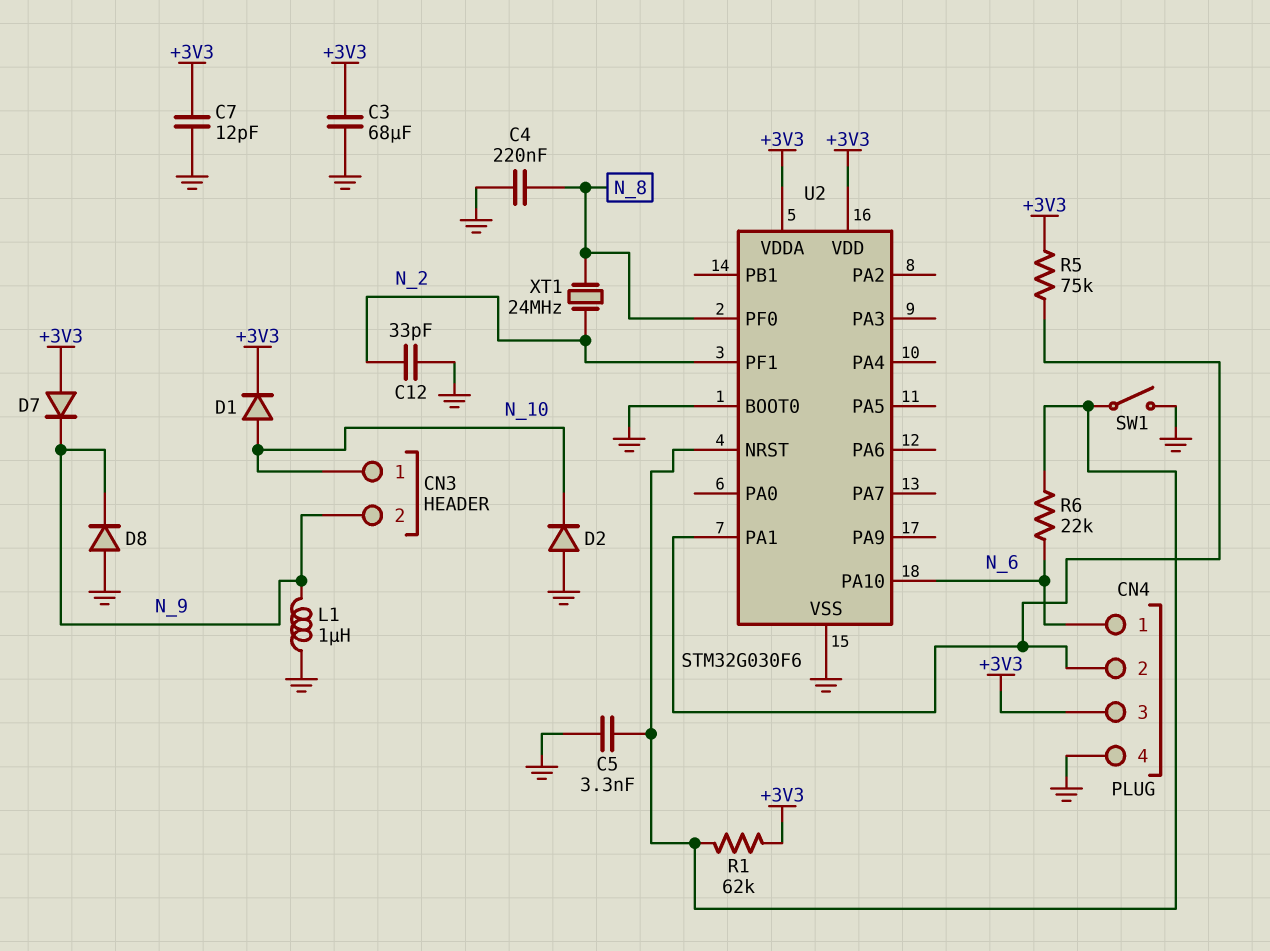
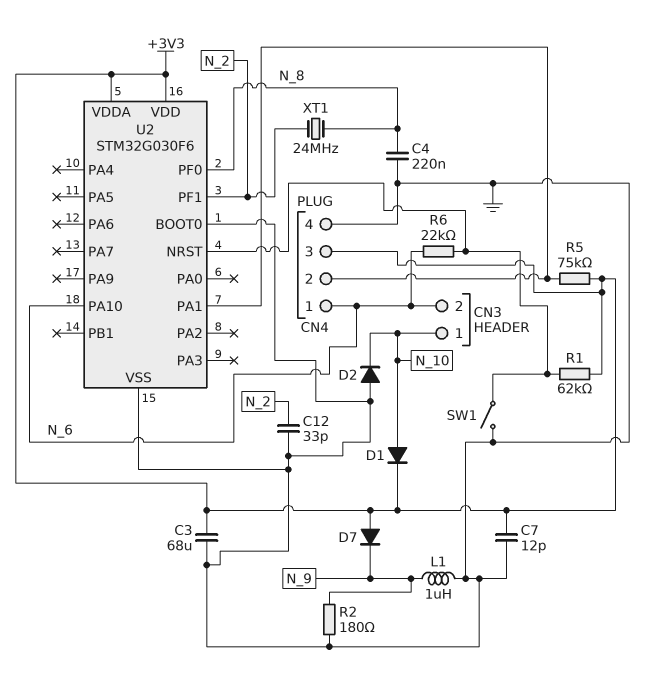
C5: 3.3nF (GND, U2/NRST) -> none
CN3 pin 2: N_9 -> N_6
D8: diode (A GND, K N_9) -> none
R2: none -> 180 (GND, N_9)

